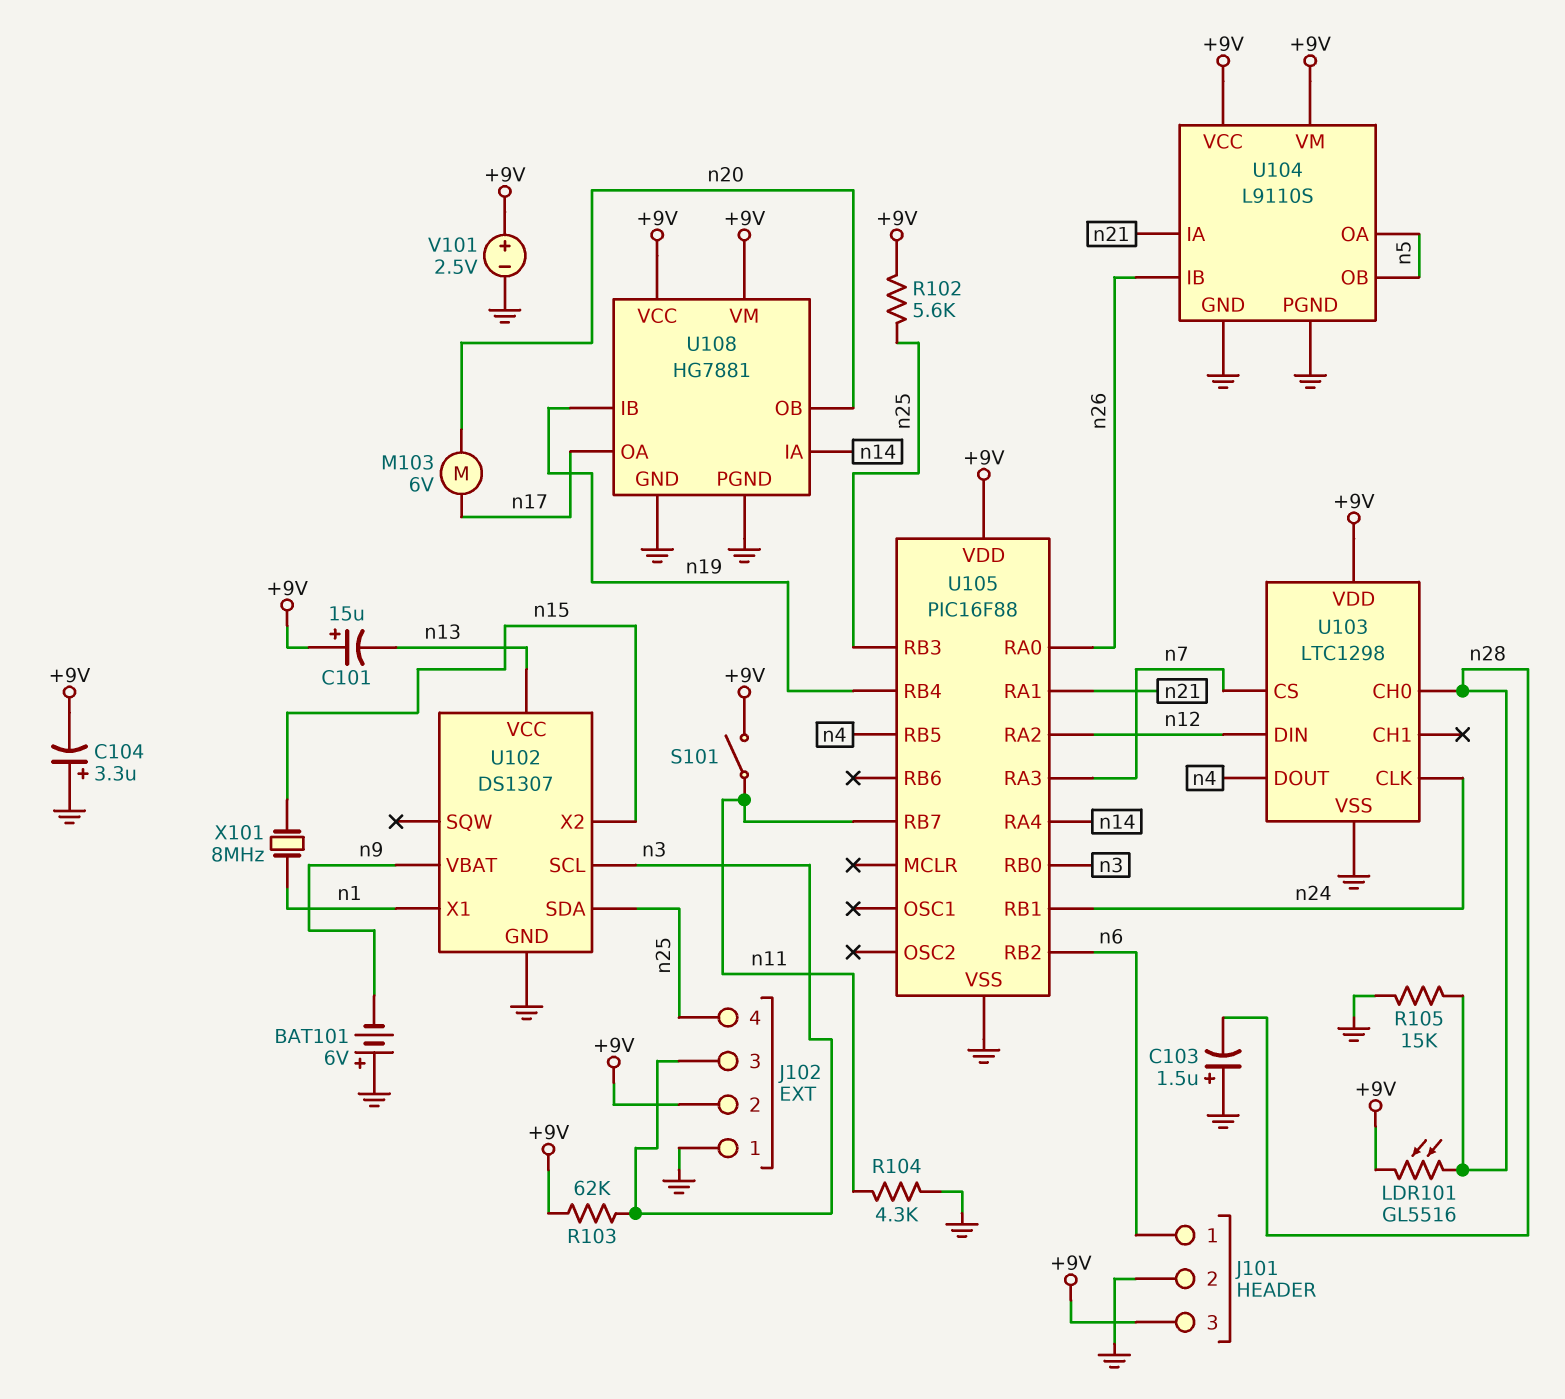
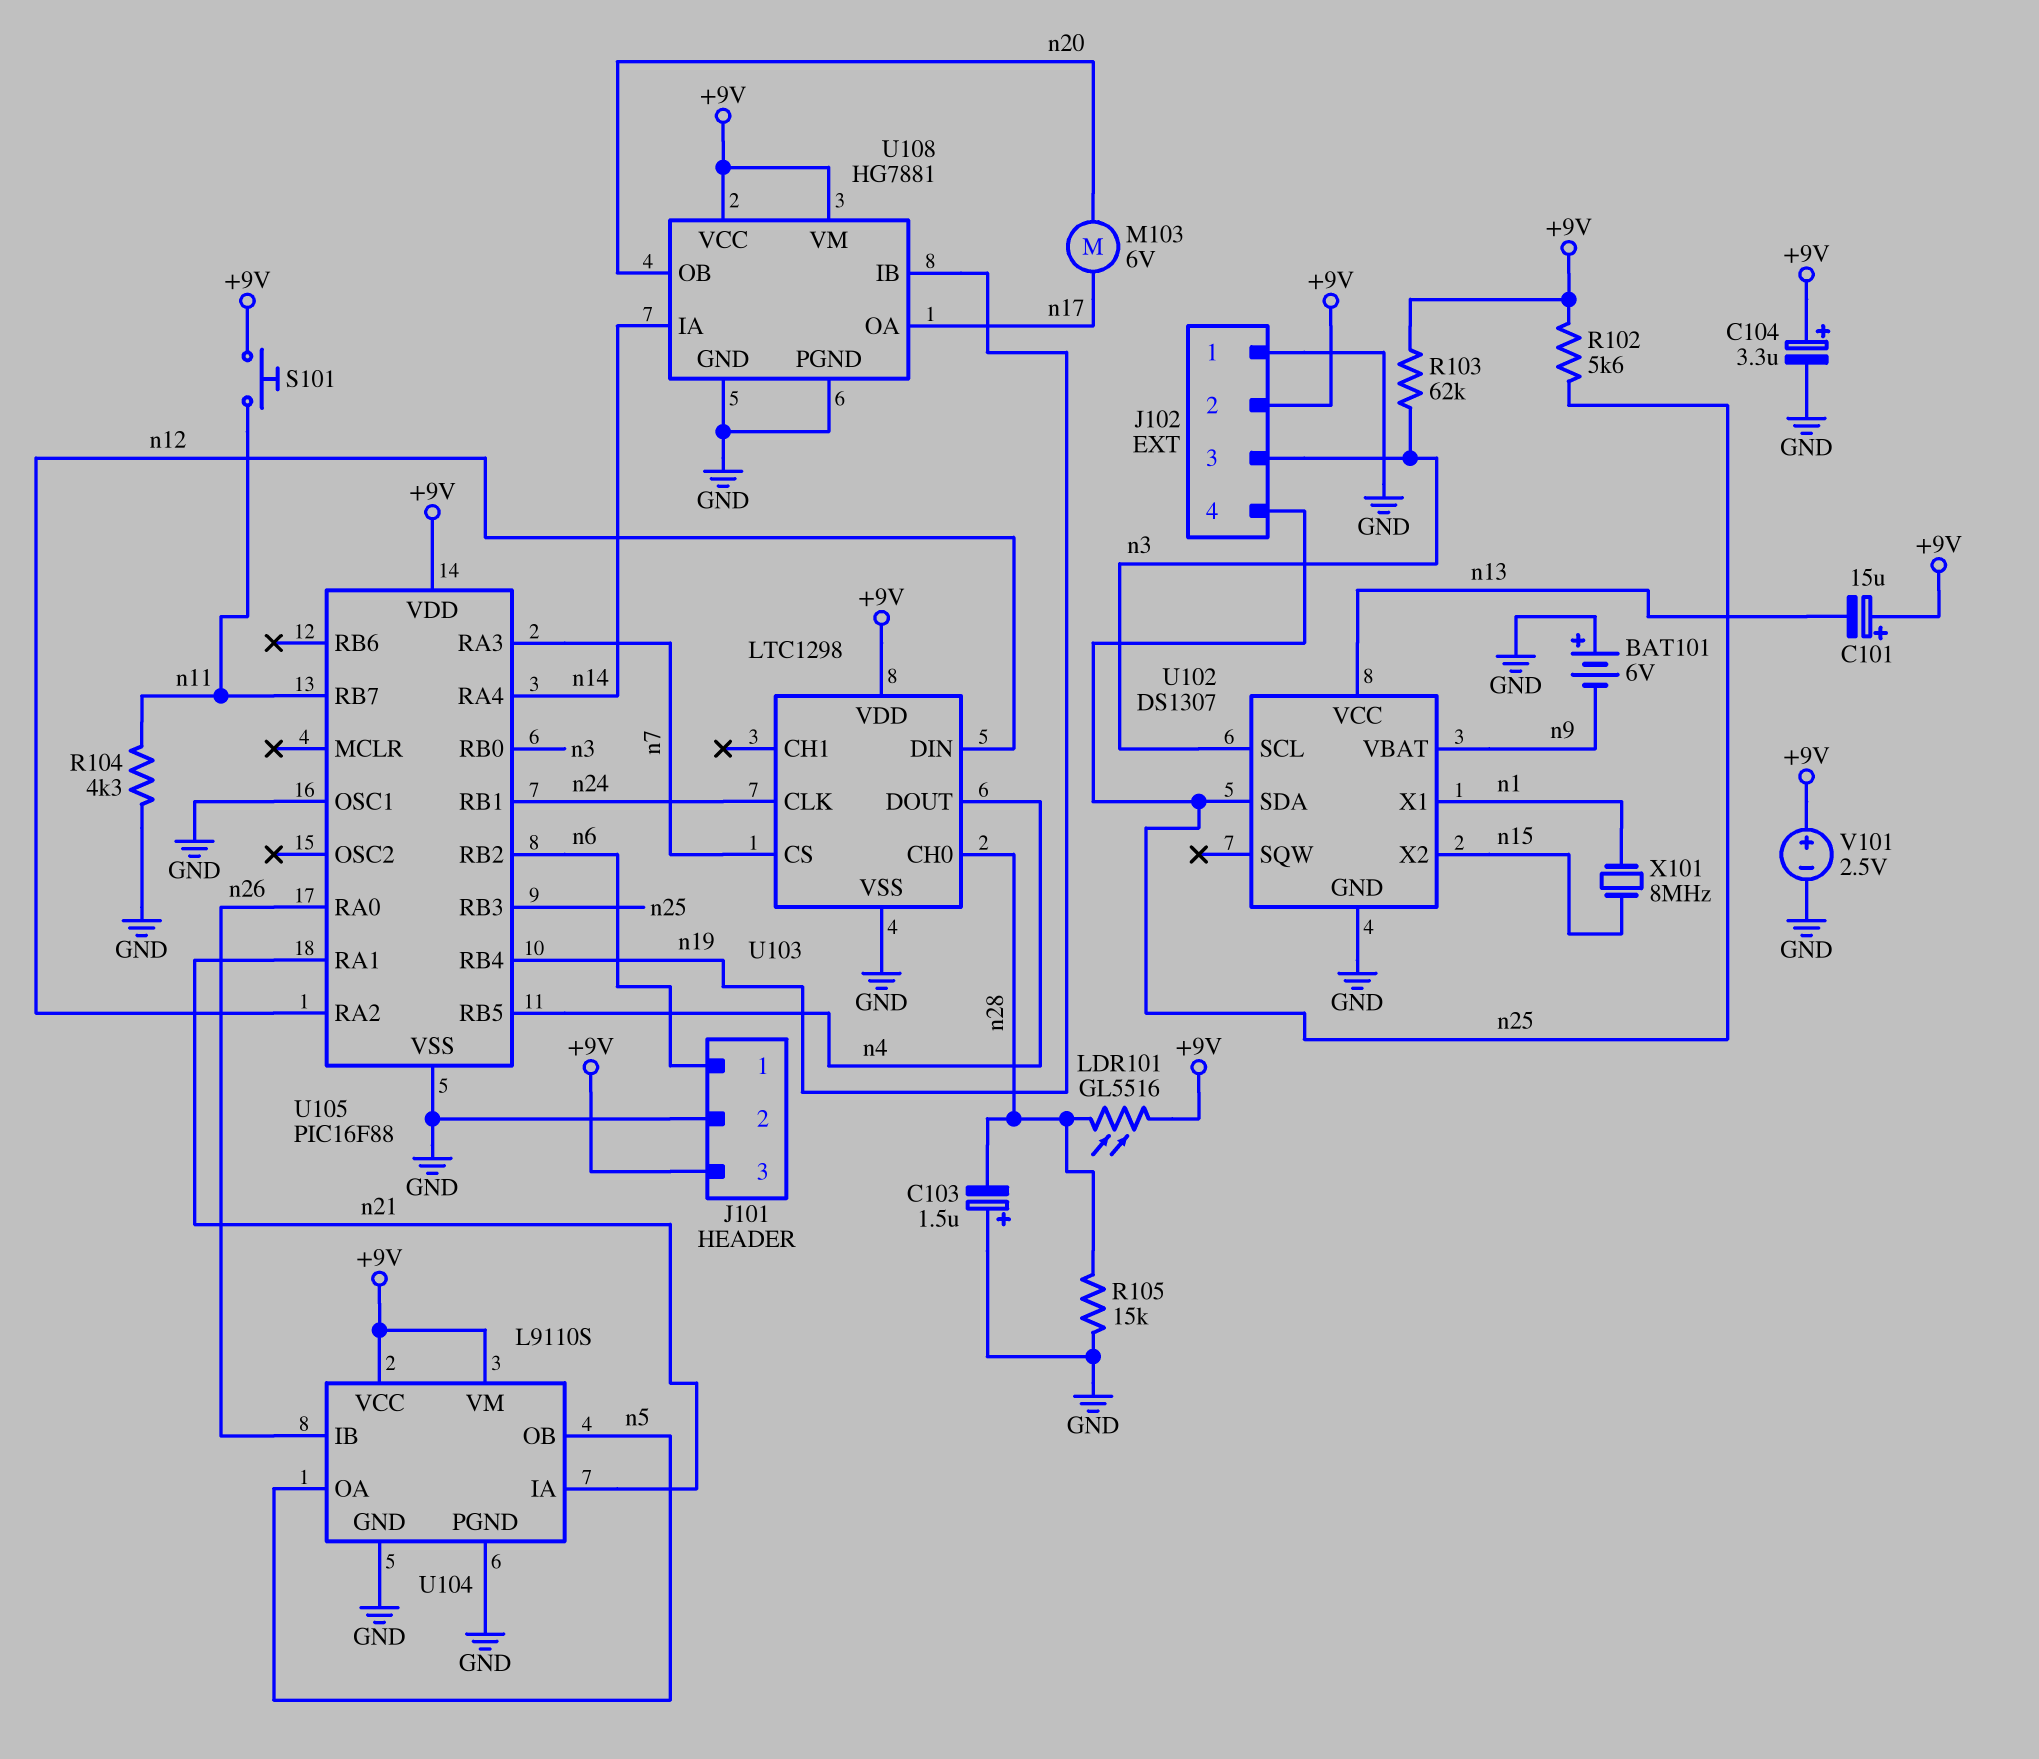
C104: 3.3uF (plus GND, minus +9V) -> 3.3uF (plus +9V, minus GND)
S101: switch (+9V, n11) -> button (+9V, n11)
U105 pin OSC1: none -> GND

